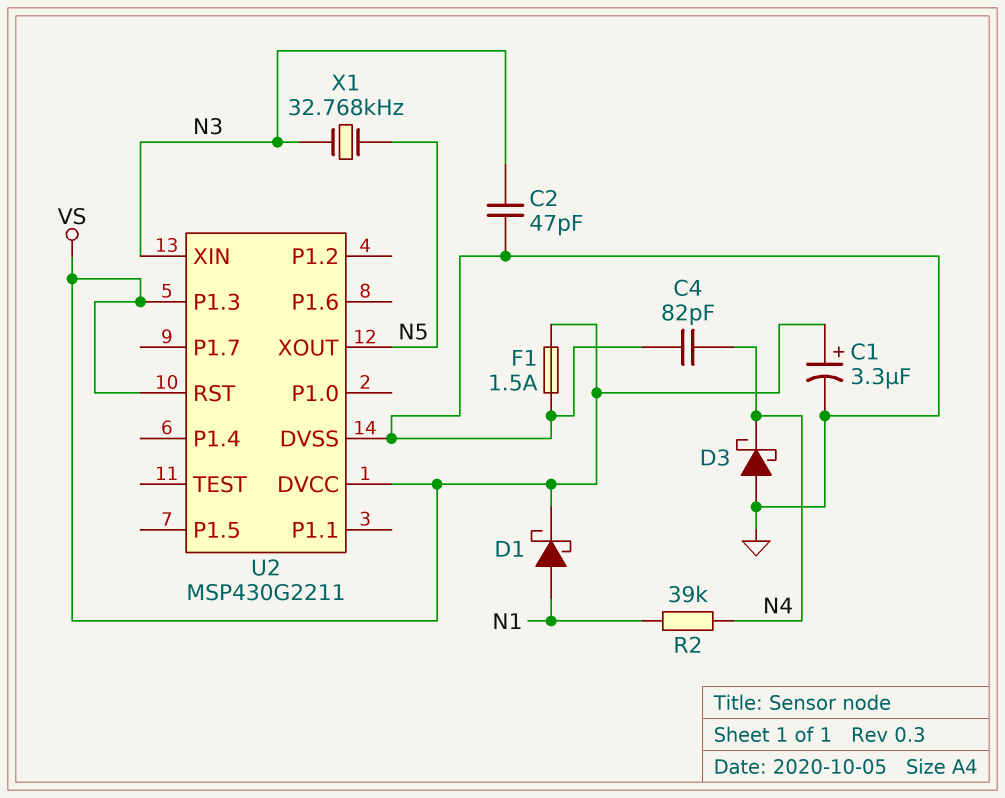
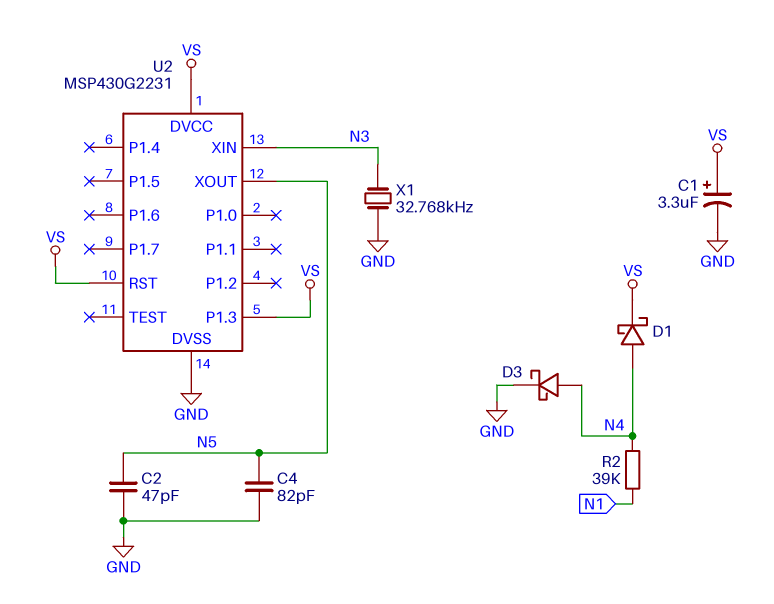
C2: 47pF (GND, N3) -> 47pF (GND, N5)
C4: 82pF (GND, N4) -> 82pF (GND, N5)
D1: schottky (A N1, K VS) -> schottky (A N4, K VS)
D3: schottky (A GND, K N4) -> schottky (A N4, K GND)
F1: 1.5A (GND, VS) -> none
U2: MSP430G2211 -> MSP430G2231
X1: 32.768kHz (N3, N5) -> 32.768kHz (GND, N3)

